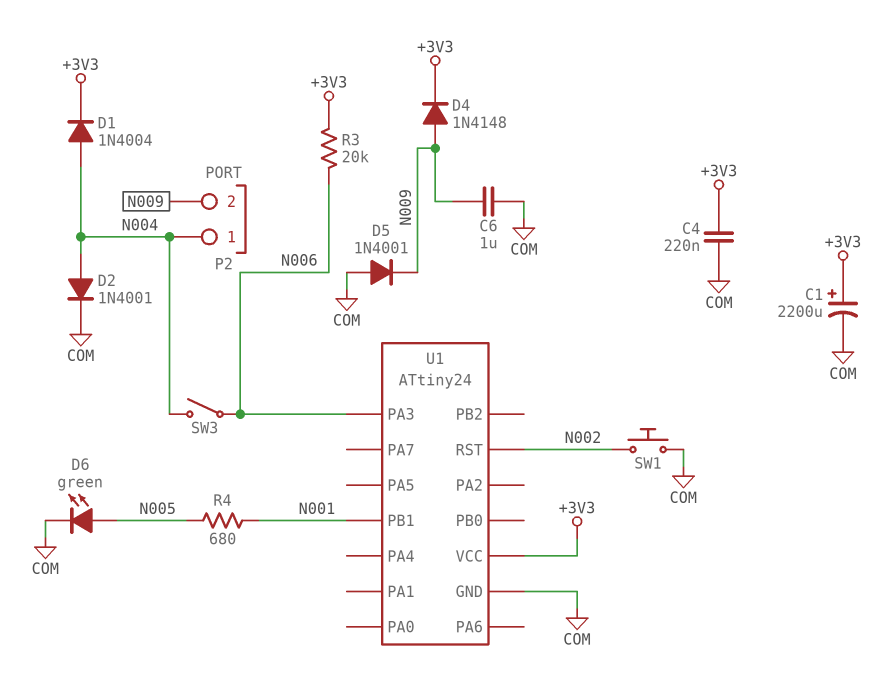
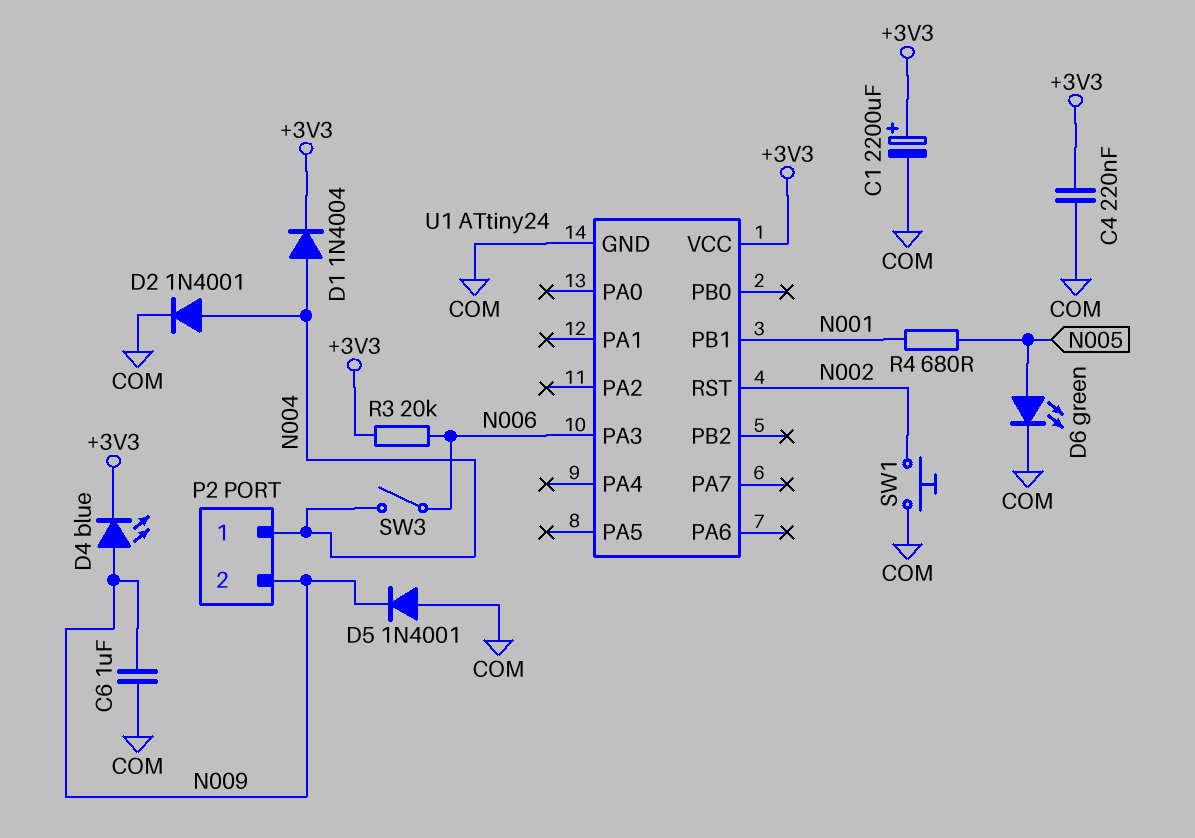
D4: diode 1N4148 (A N009, K +3V3) -> LED blue (A N009, K +3V3)

